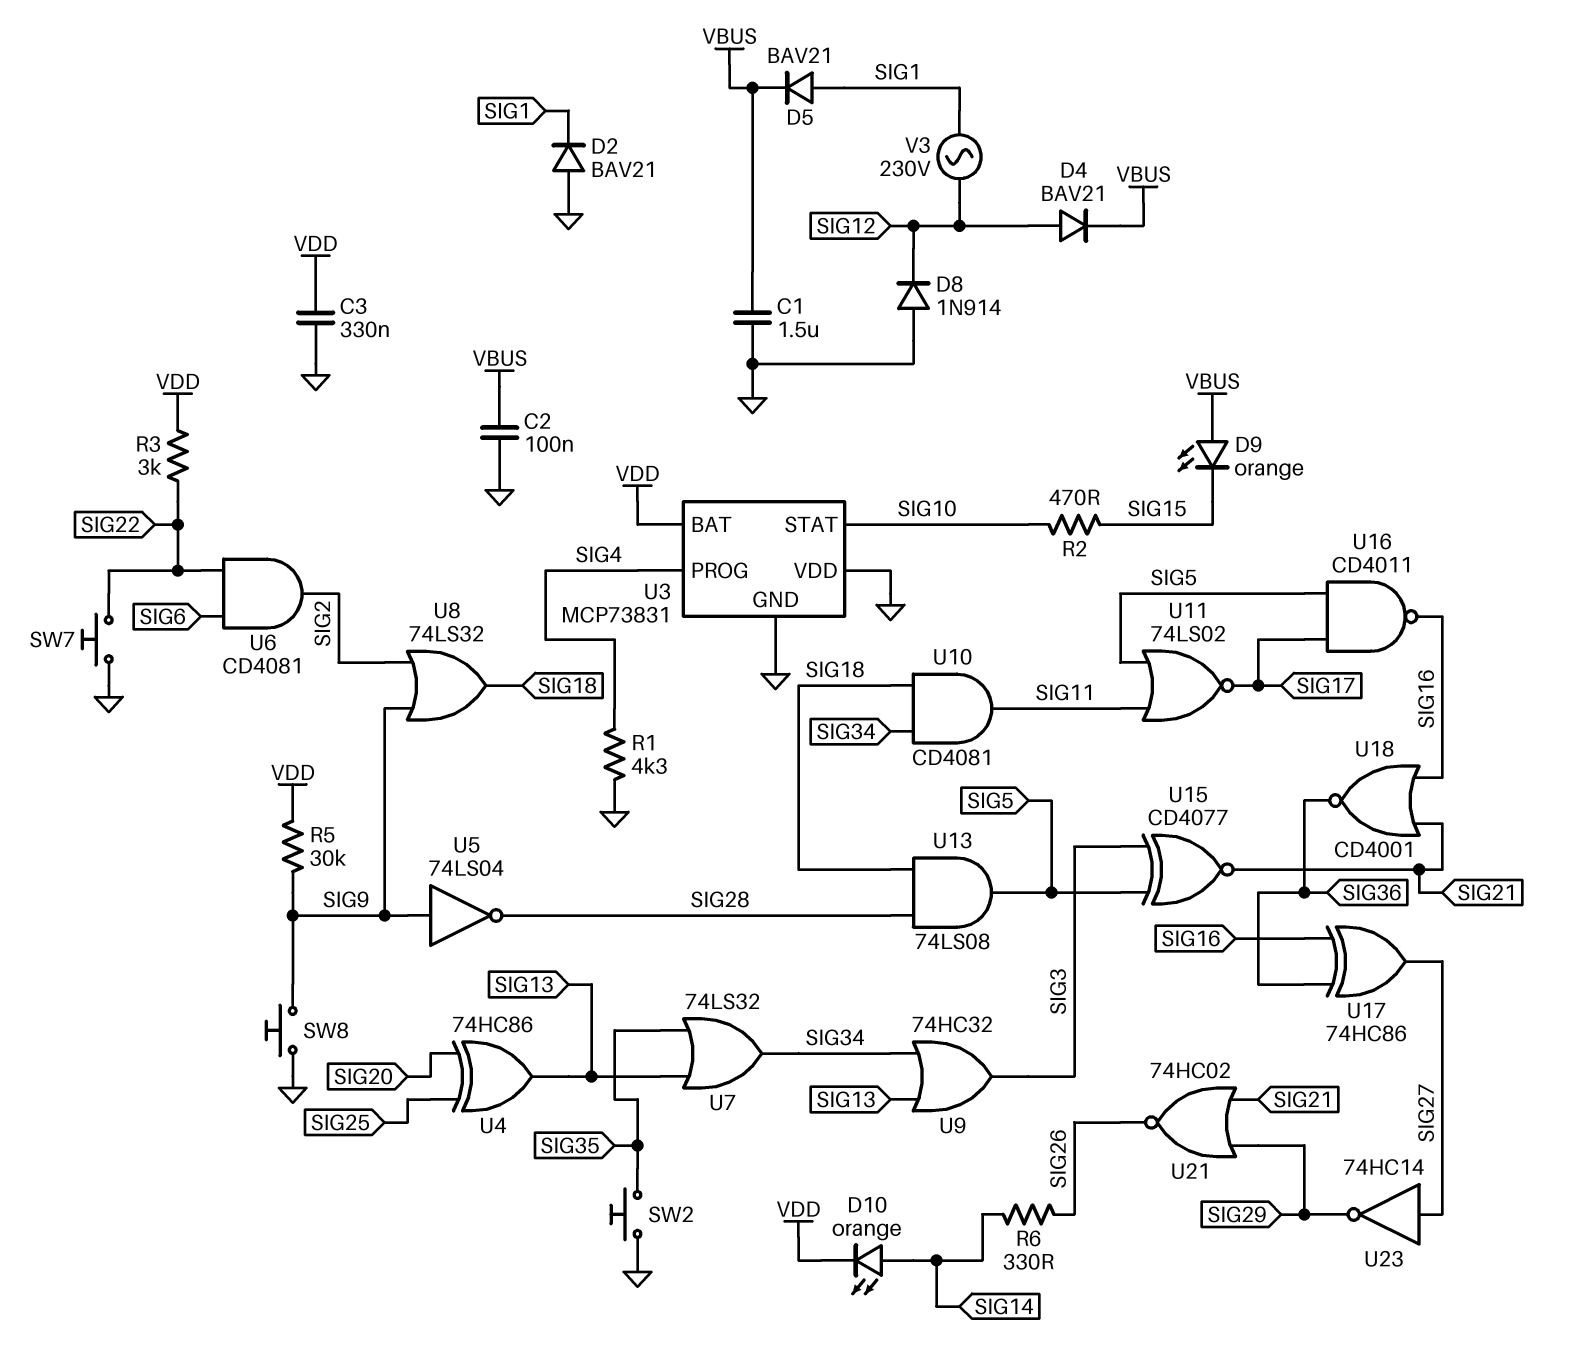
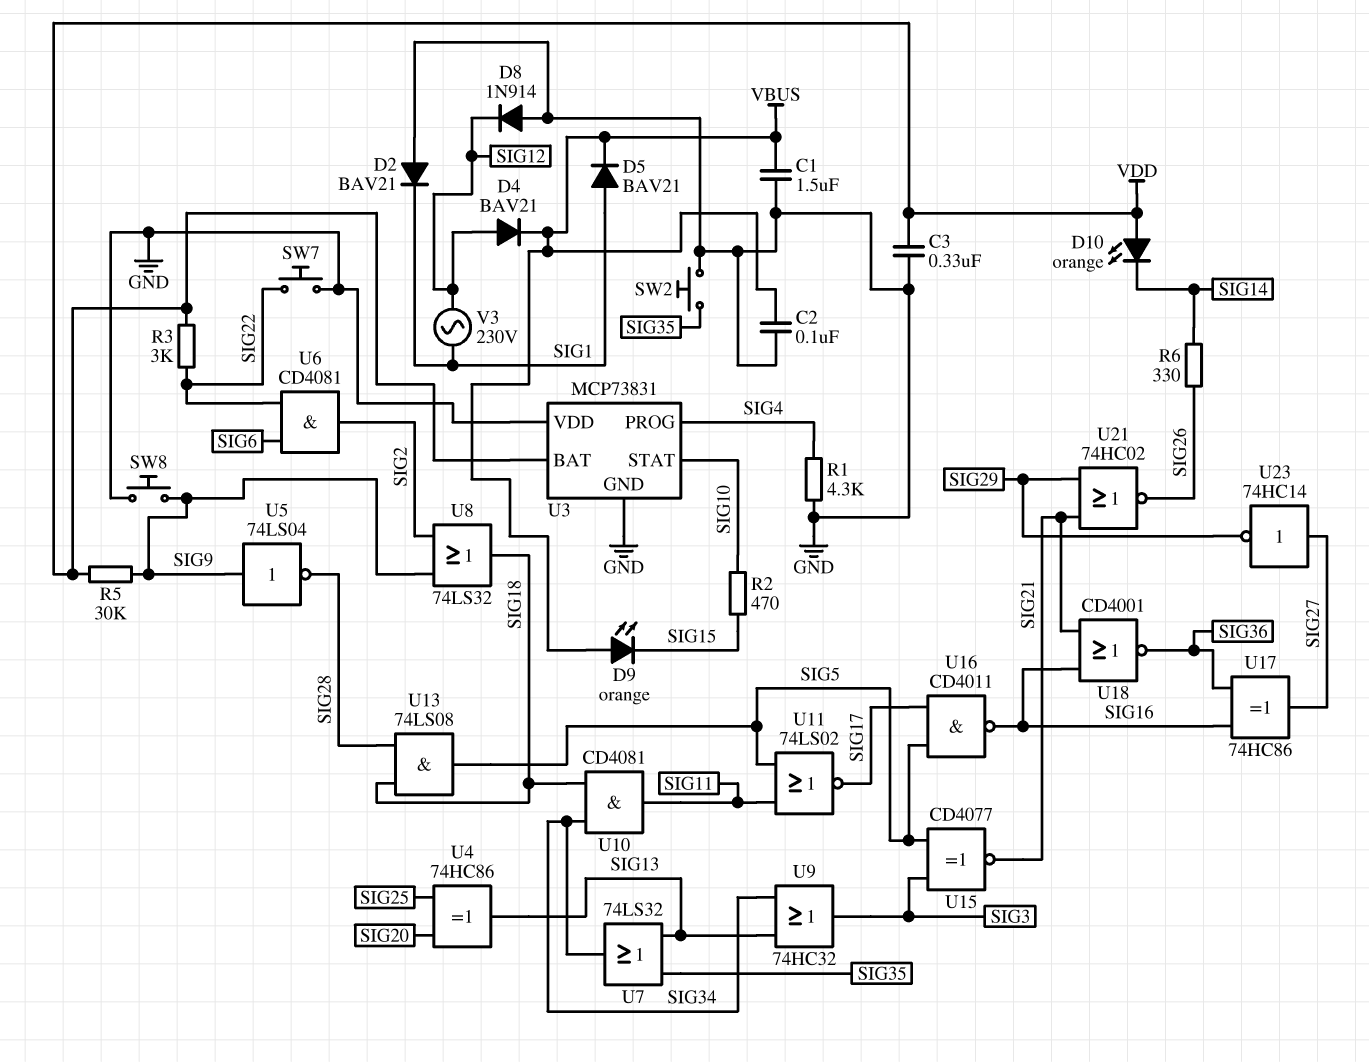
D10: LED orange (A SIG14, K VDD) -> LED orange (A VDD, K SIG14)

